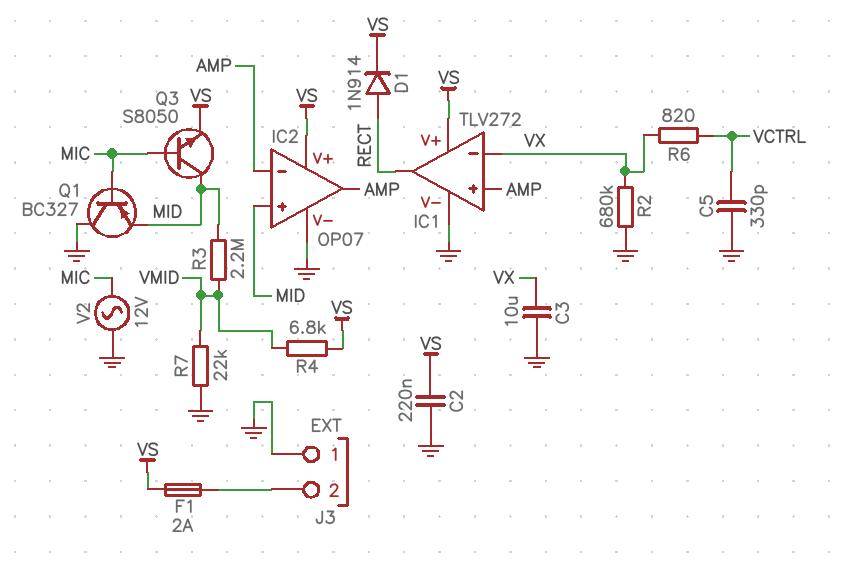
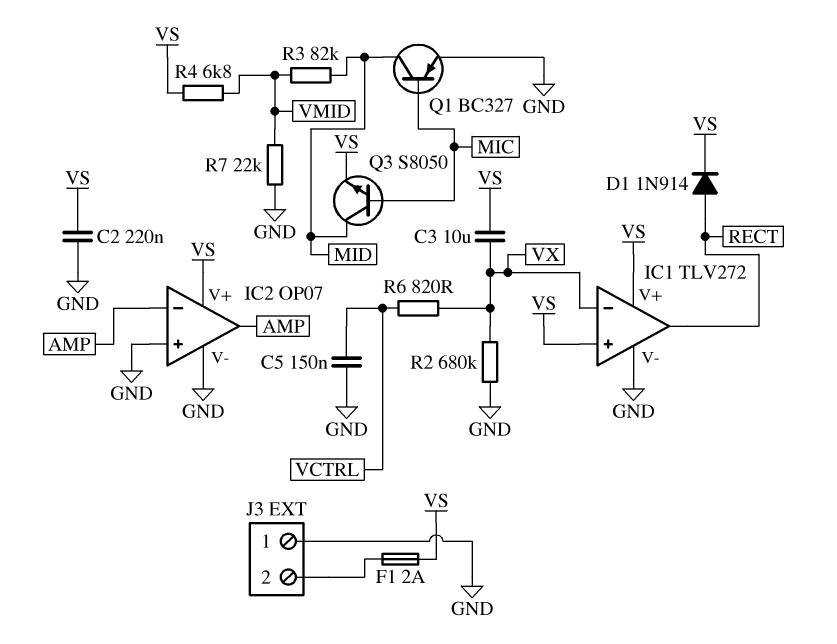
C3: 10uF (GND, VX) -> 10uF (VS, VX)
C5: 330pF (GND, VCTRL) -> 150nF (GND, VCTRL)
IC1 pin in+: AMP -> VS
IC2 pin in+: MID -> GND
Q1: PNP BC327 (B MIC, C GND, E MID) -> PNP BC327 (B MIC, C MID, E GND)
R3: 2.2M (MID, VMID) -> 82k (MID, VMID)
V2: AC 12V (GND, MIC) -> none

